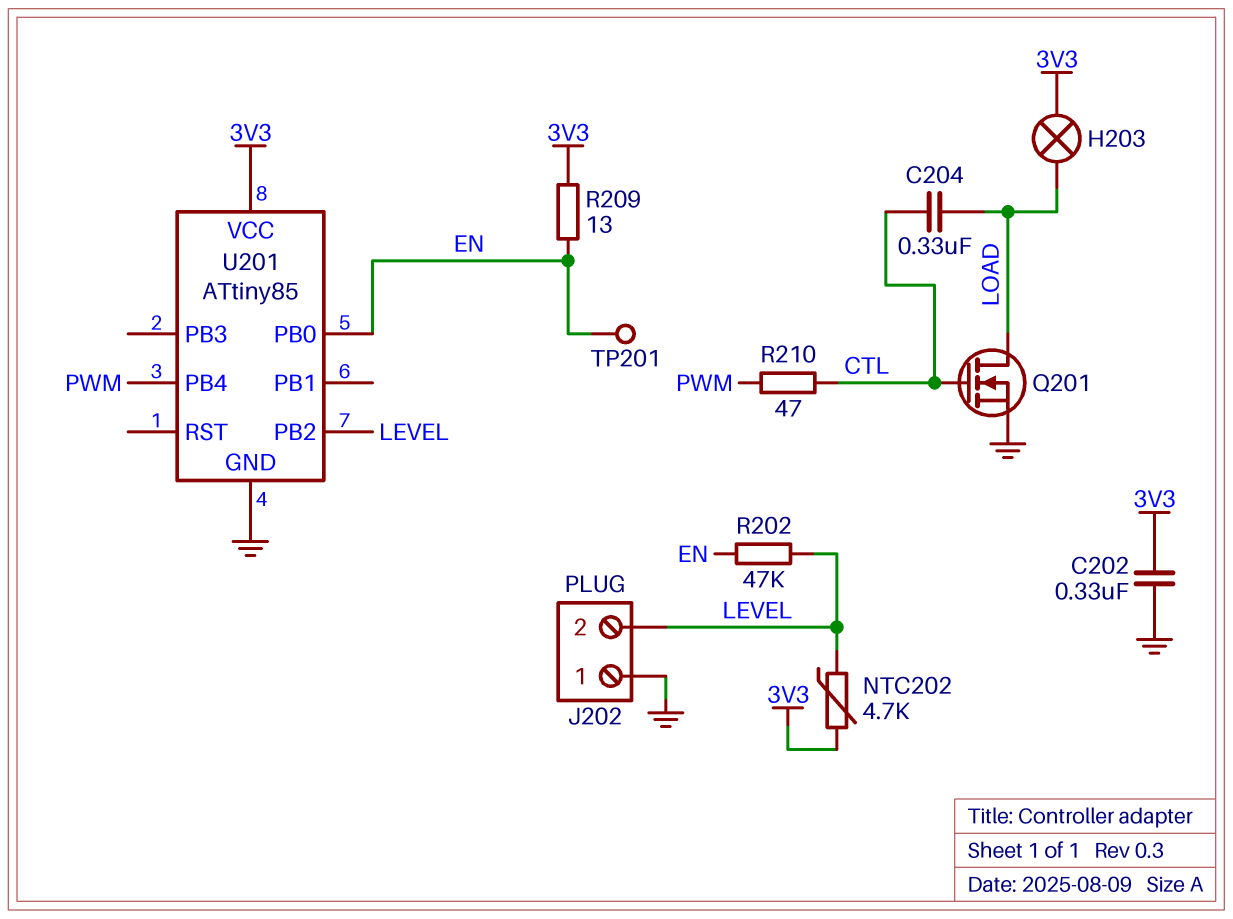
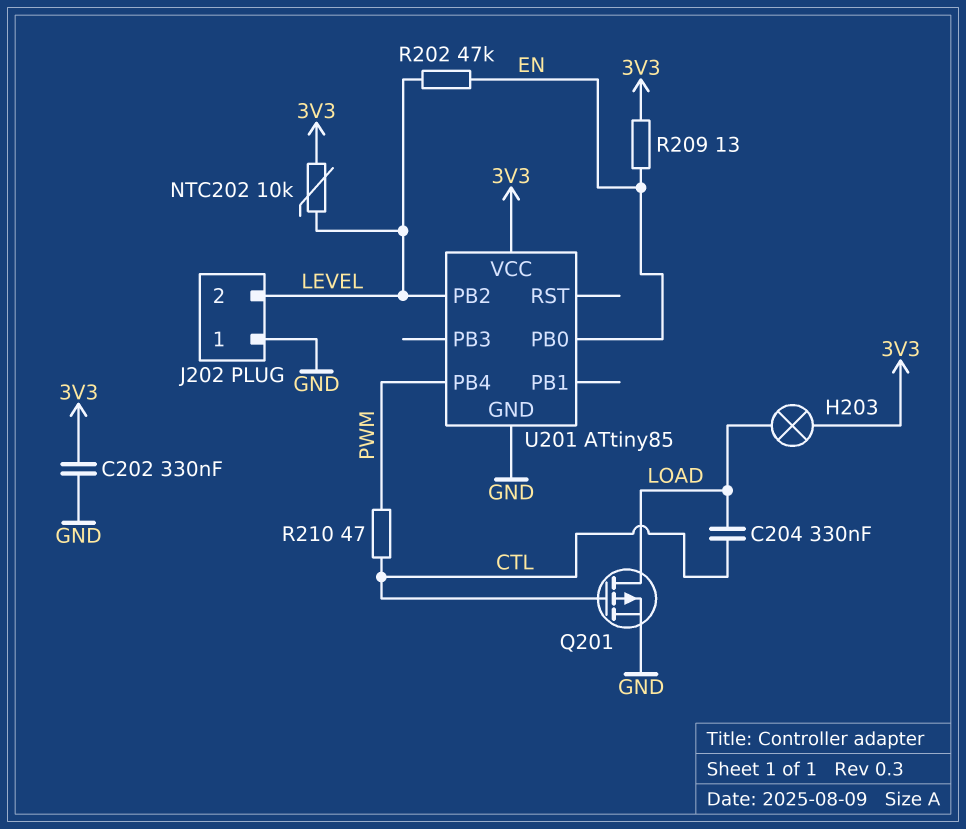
NTC202: 4.7k (3V3, LEVEL) -> 10k (3V3, LEVEL)
Q201: NMOS (G CTL, D LOAD, S GND) -> PMOS (G CTL, D LOAD, S GND)
TP201: test point (EN) -> none

